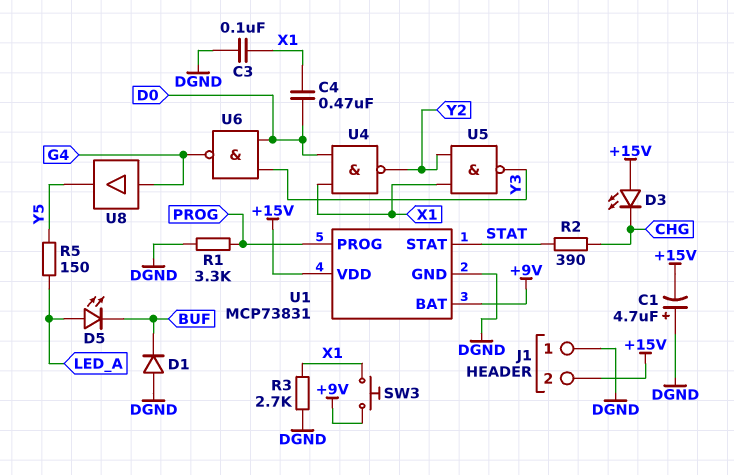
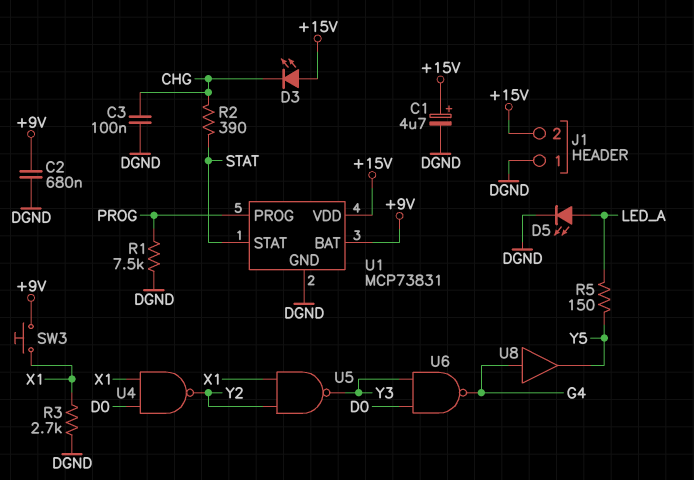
C1: 4.7uF (plus DGND, minus +15V) -> 4.7uF (plus +15V, minus DGND)
C2: none -> 680nF (+9V, DGND)
C3: 100nF (DGND, X1) -> 100nF (CHG, DGND)
C4: 470nF (D0, X1) -> none
D1: diode (A DGND, K BUF) -> none
D5: LED (A LED_A, K BUF) -> LED (A LED_A, K DGND)
R1: 3.3k (DGND, PROG) -> 7.5k (DGND, PROG)

